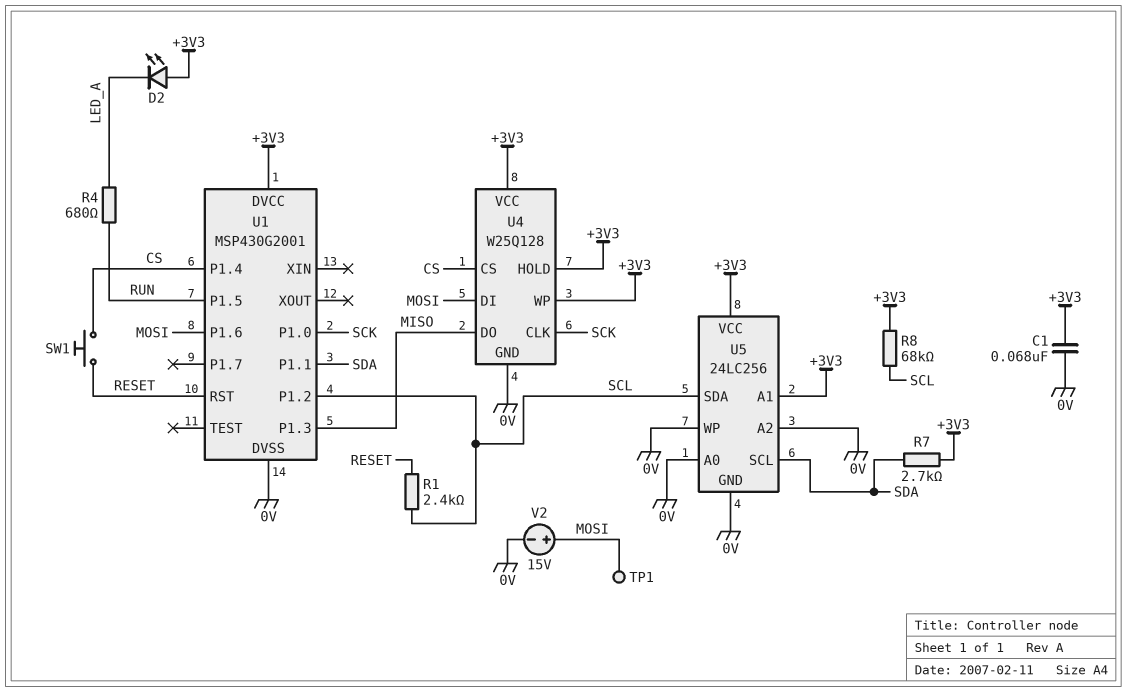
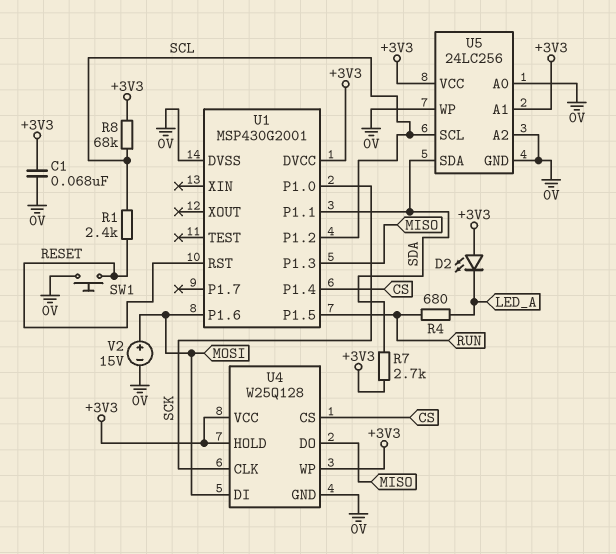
SW1: button (CS, RESET) -> button (0V, RESET)
TP1: test point (MOSI) -> none
U5 pin SCL: SDA -> SCL
U5 pin SDA: SCL -> SDA

